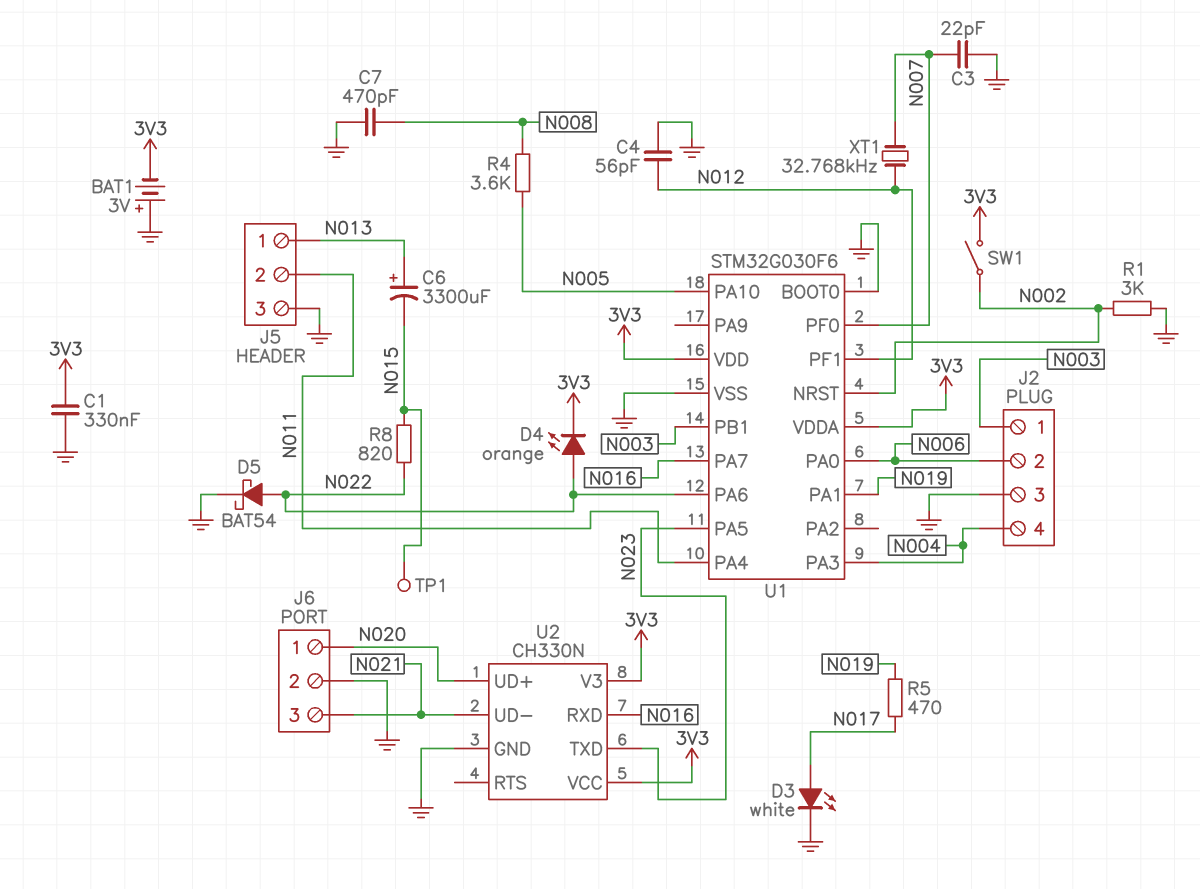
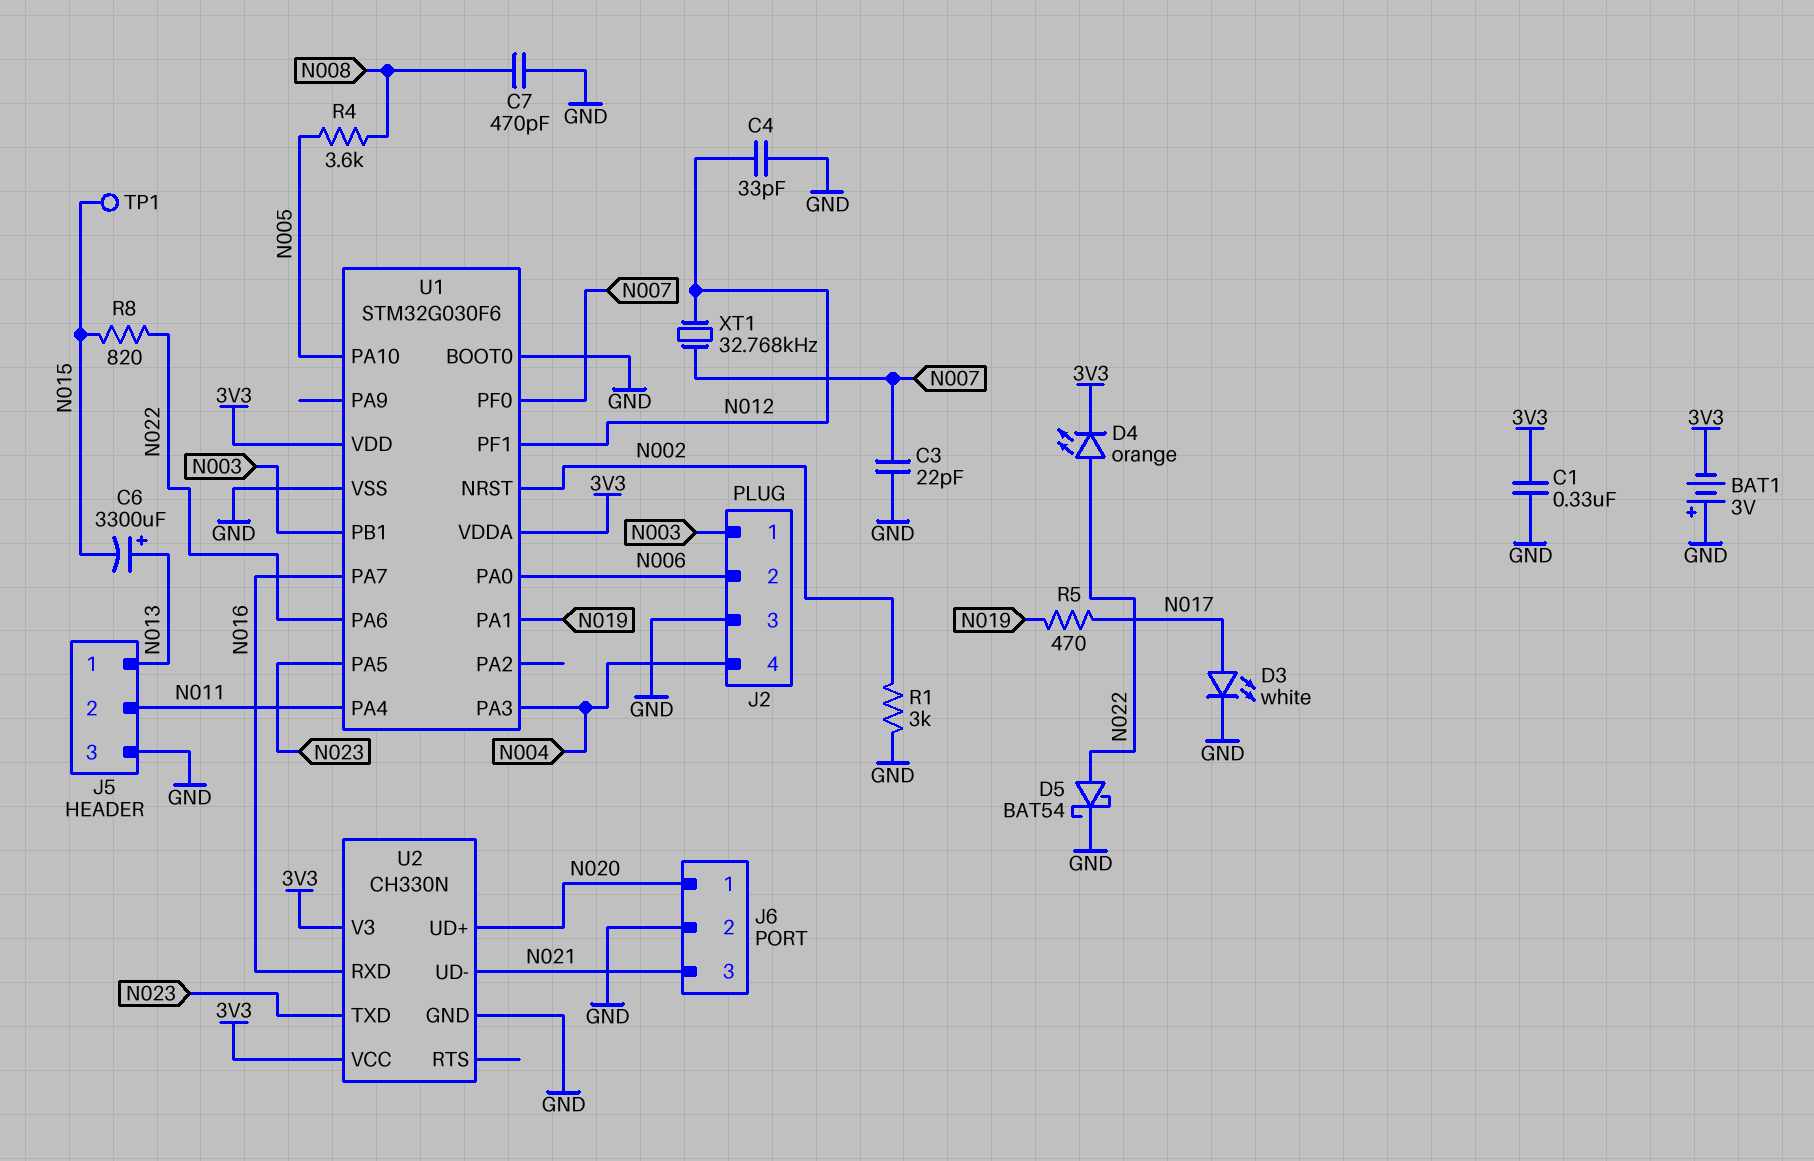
C4: 56pF (GND, N012) -> 33pF (GND, N012)
SW1: switch (3V3, N002) -> none

